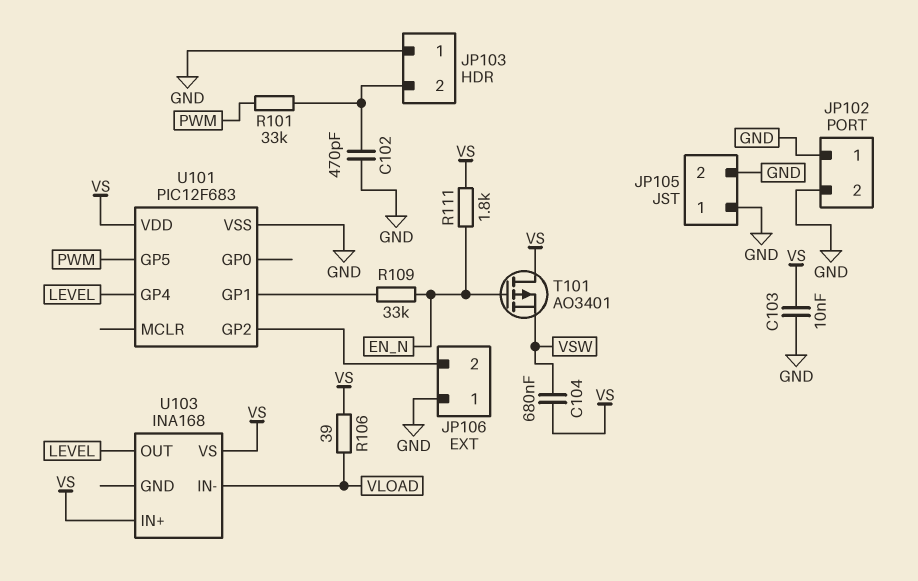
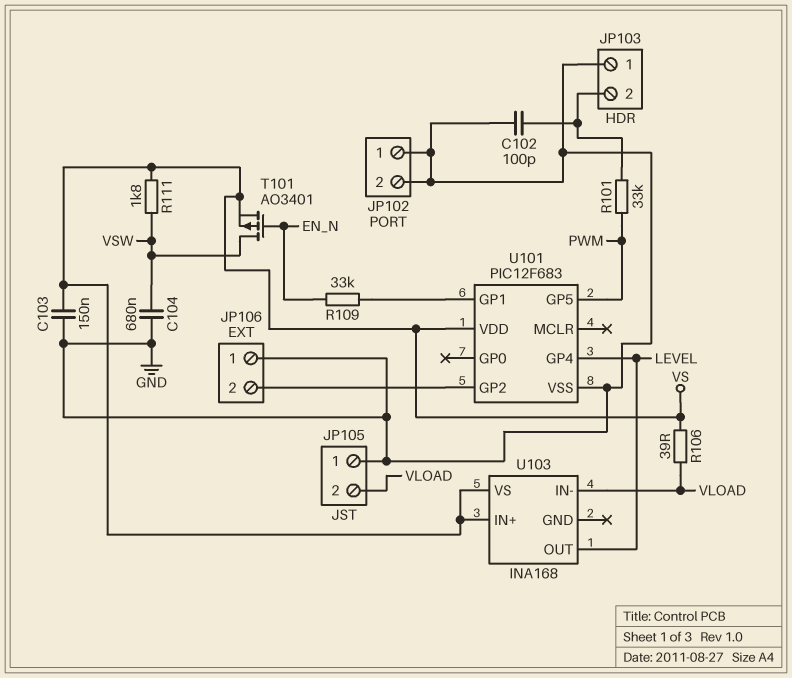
C102: 470pF (GND, JP103/2) -> 100pF (GND, JP103/2)
C103: 10nF (GND, VS) -> 150nF (GND, VS)
C104: 680nF (VS, VSW) -> 680nF (GND, VSW)
JP105 pin 2: GND -> VLOAD
R111: 1.8k (EN_N, VS) -> 1.8k (VS, VSW)
T101: PMOS AO3401 (G EN_N, D VS, S VSW) -> PMOS AO3401 (G EN_N, D VSW, S VS)

